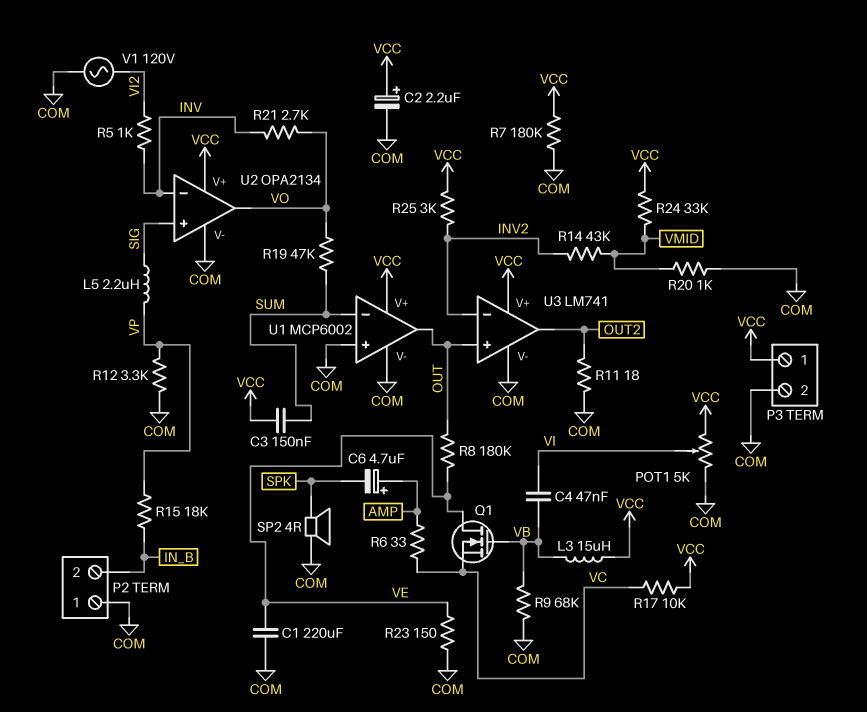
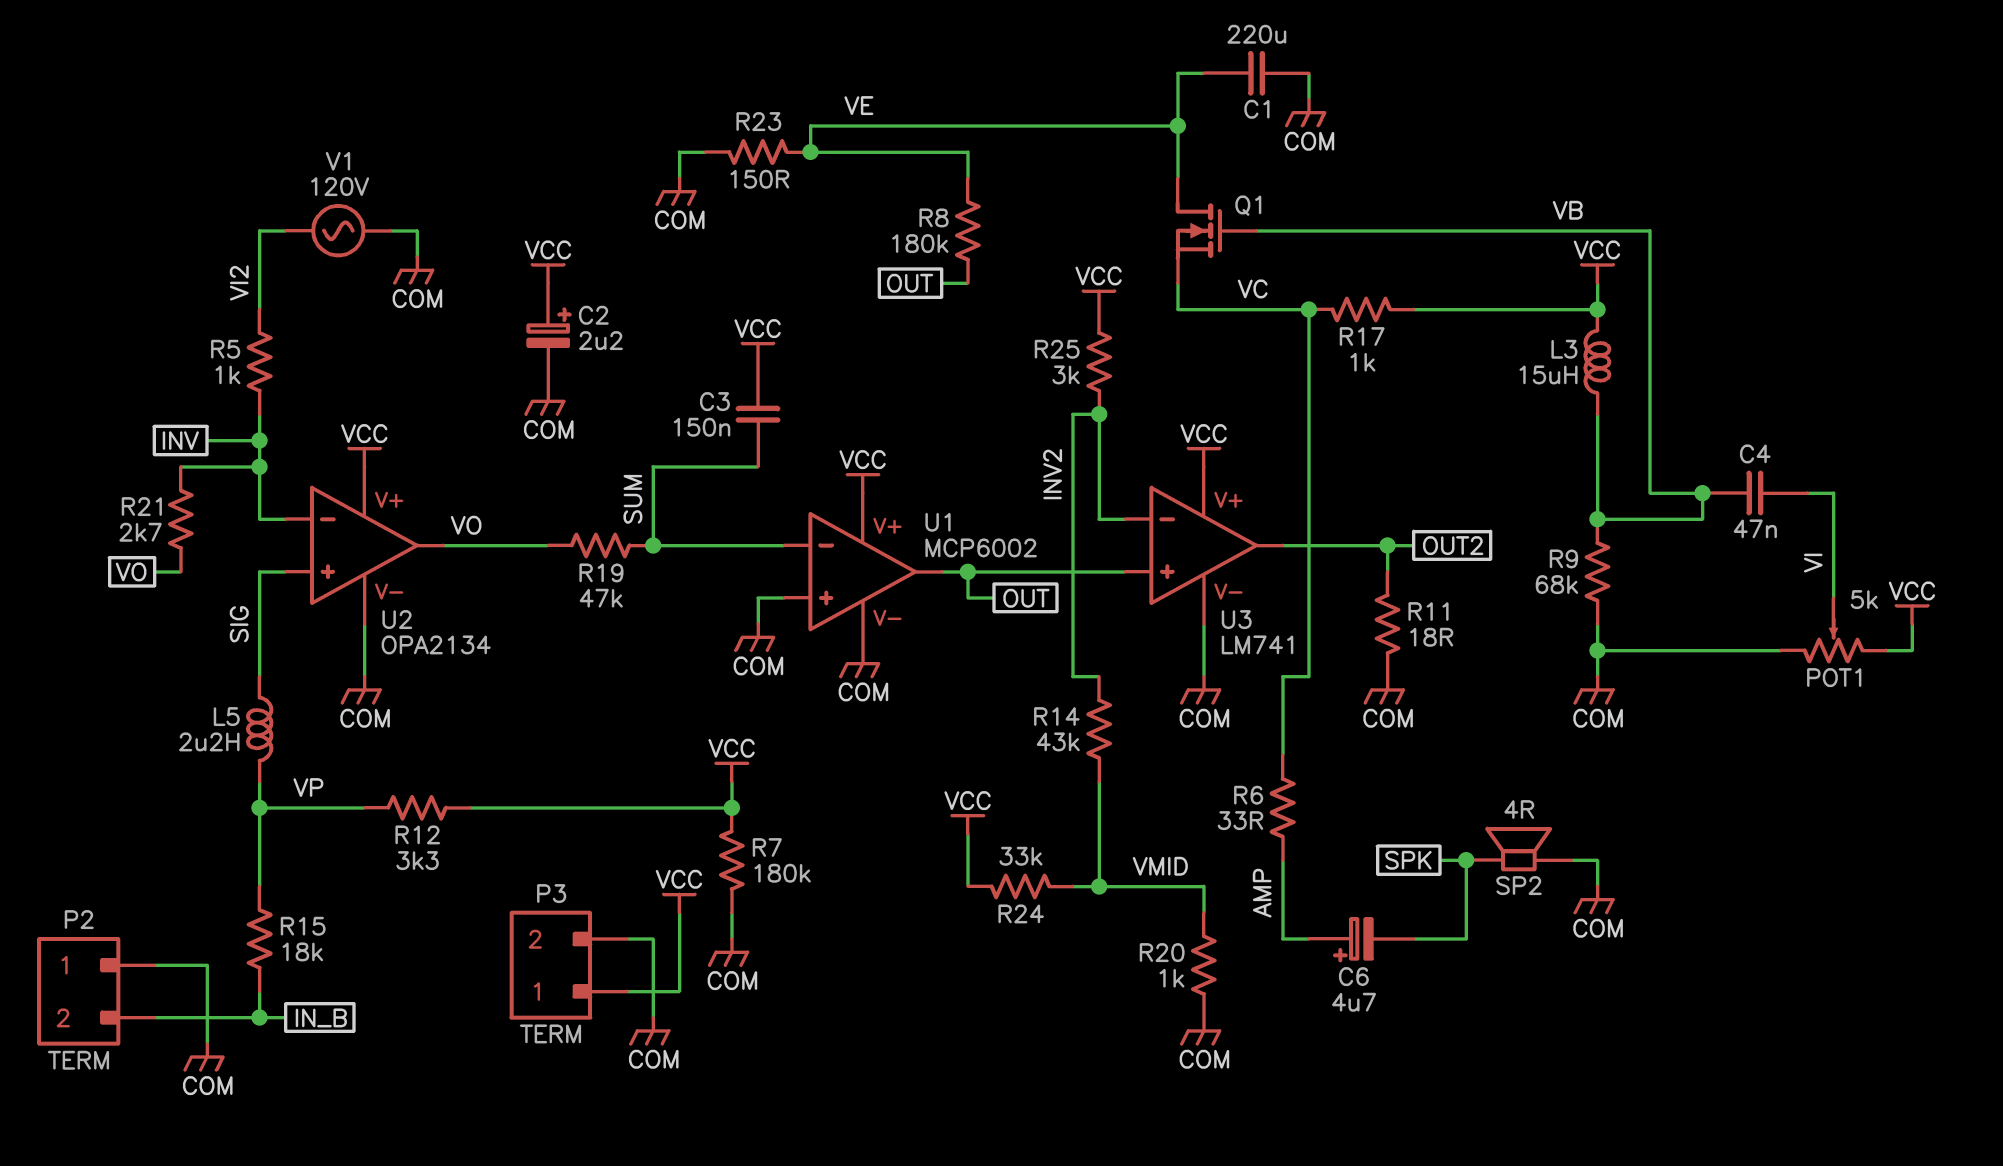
R12: 3.3k (COM, VP) -> 3.3k (VCC, VP)
R17: 10k (VC, VCC) -> 1k (VC, VCC)

